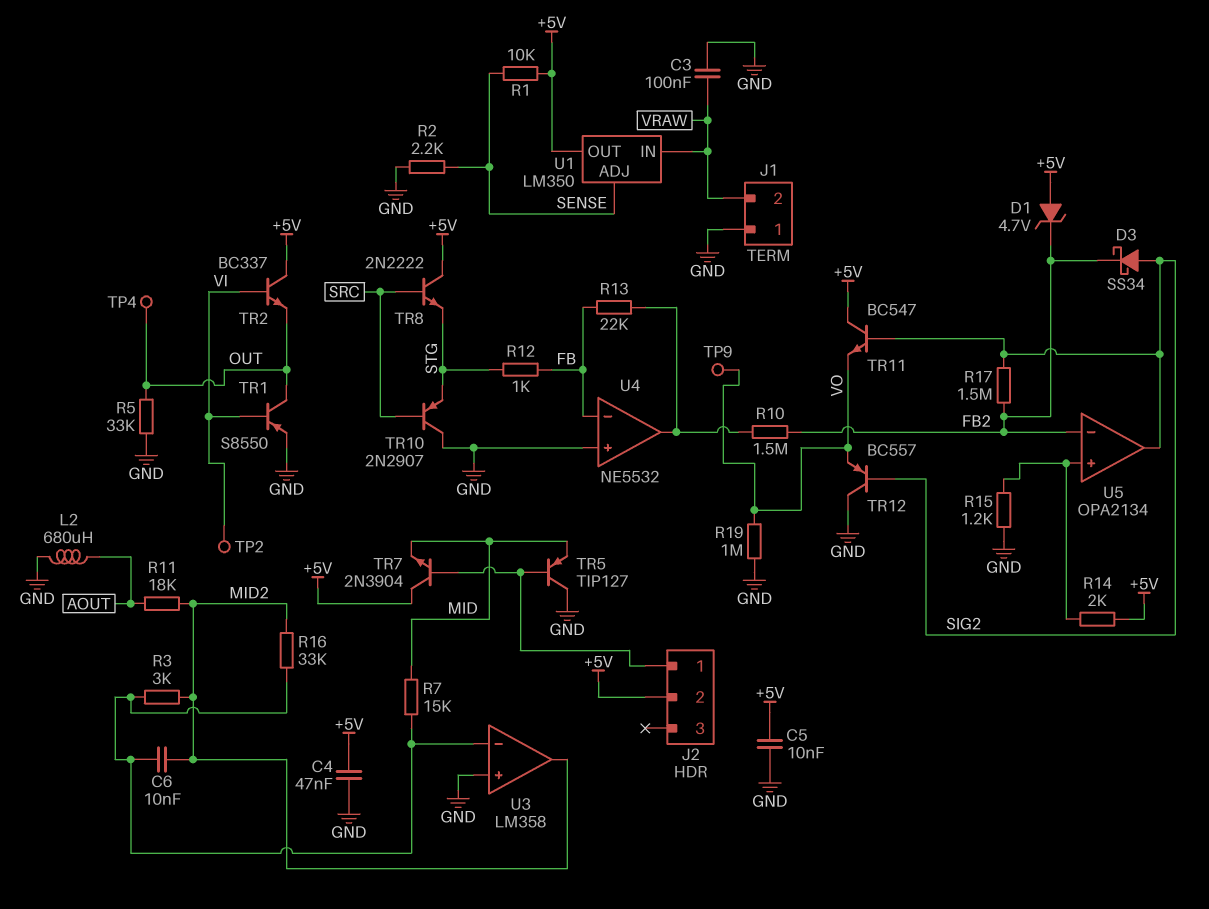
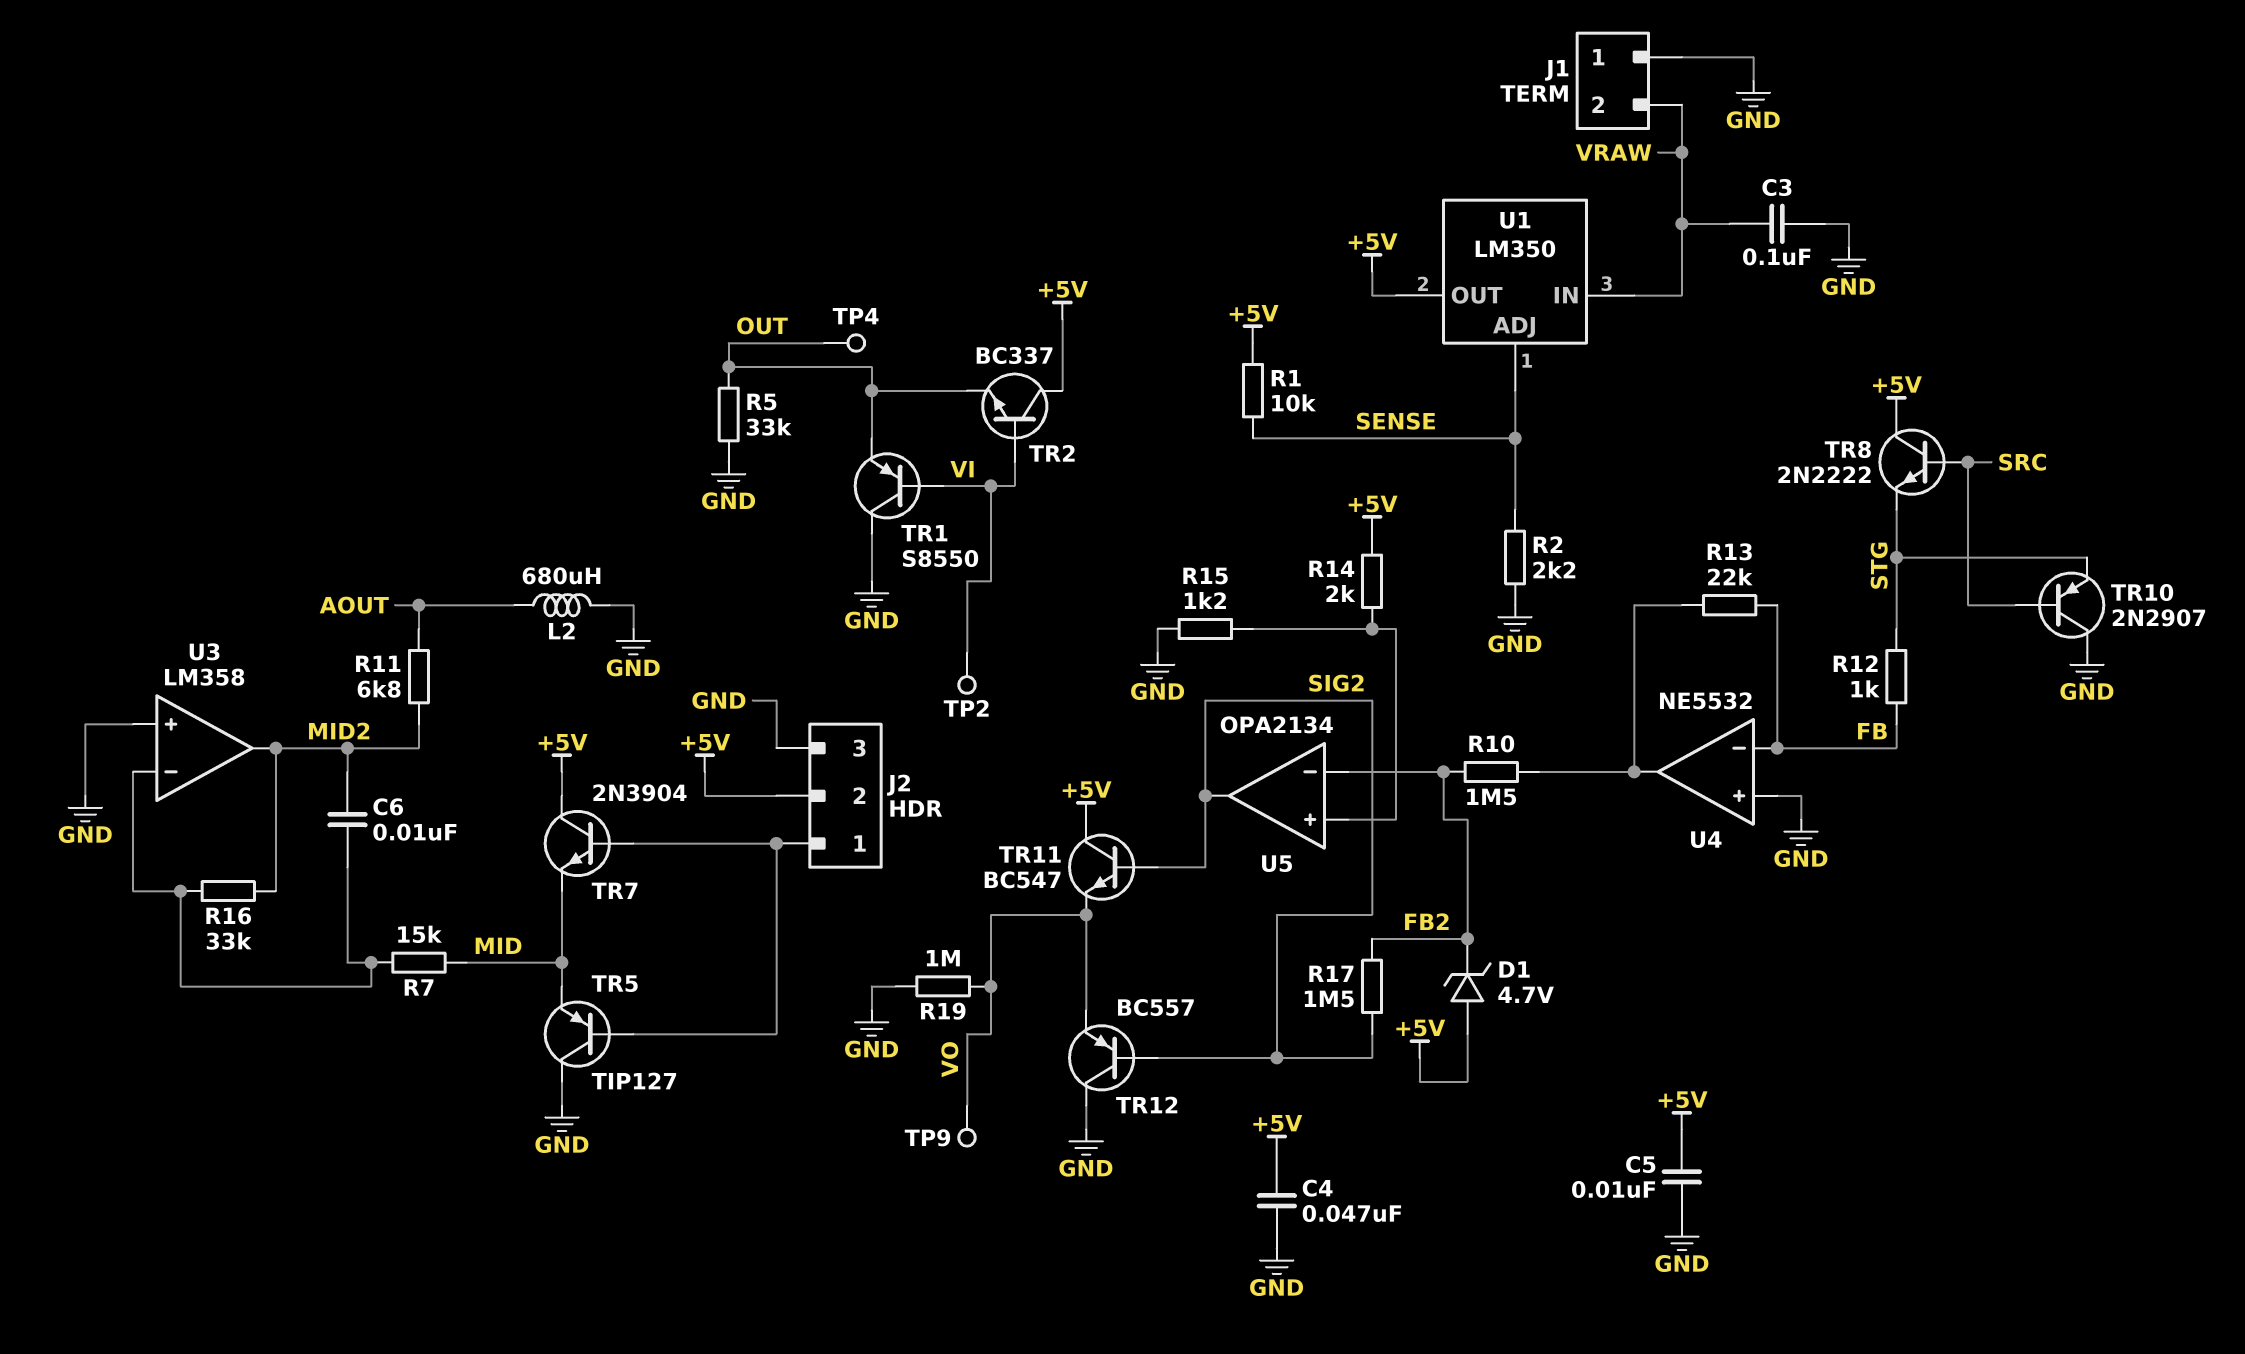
D3: schottky SS34 (A SIG2, K FB2) -> none
J2 pin 3: none -> GND
R3: 3k (MID2, U3/in-) -> none
R11: 18k (AOUT, MID2) -> 6.8k (AOUT, MID2)
TR1: PNP S8550 (B VI, C OUT, E GND) -> PNP S8550 (B VI, C GND, E OUT)

